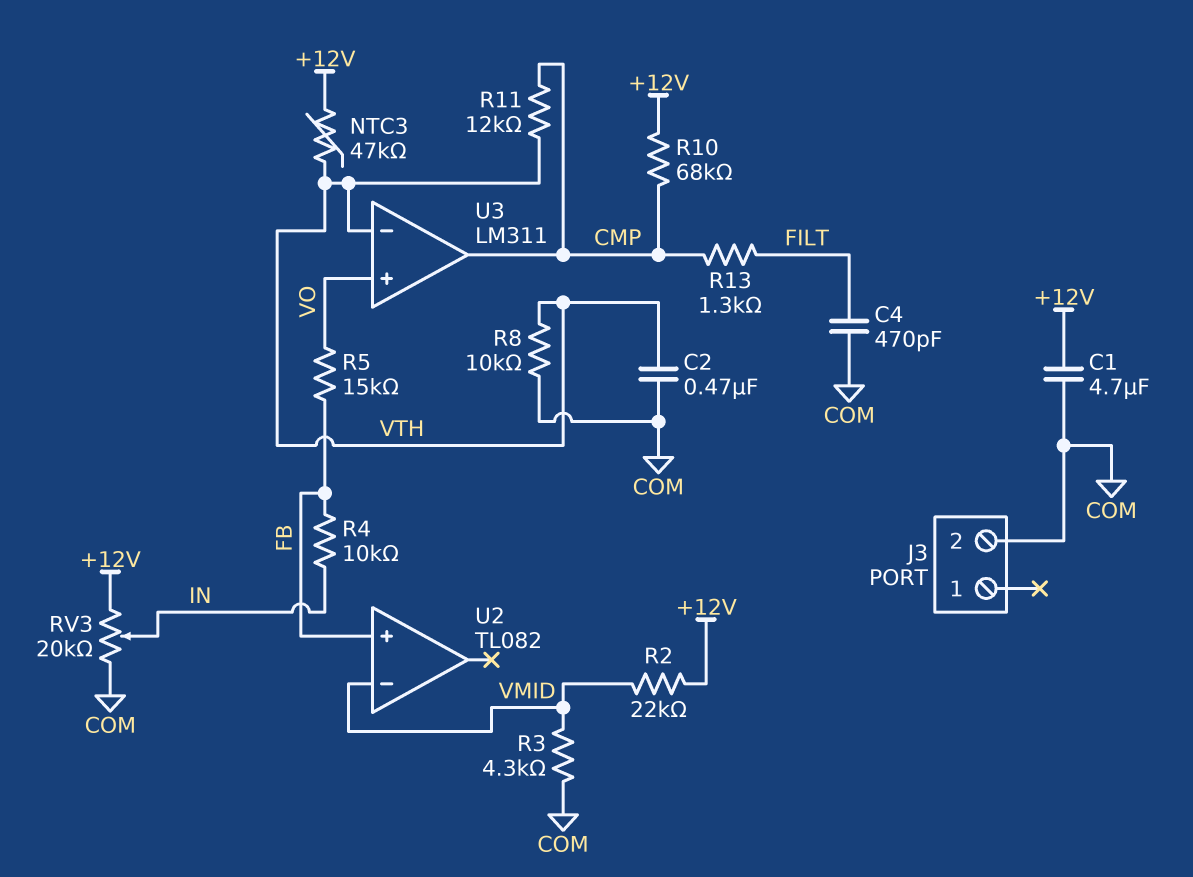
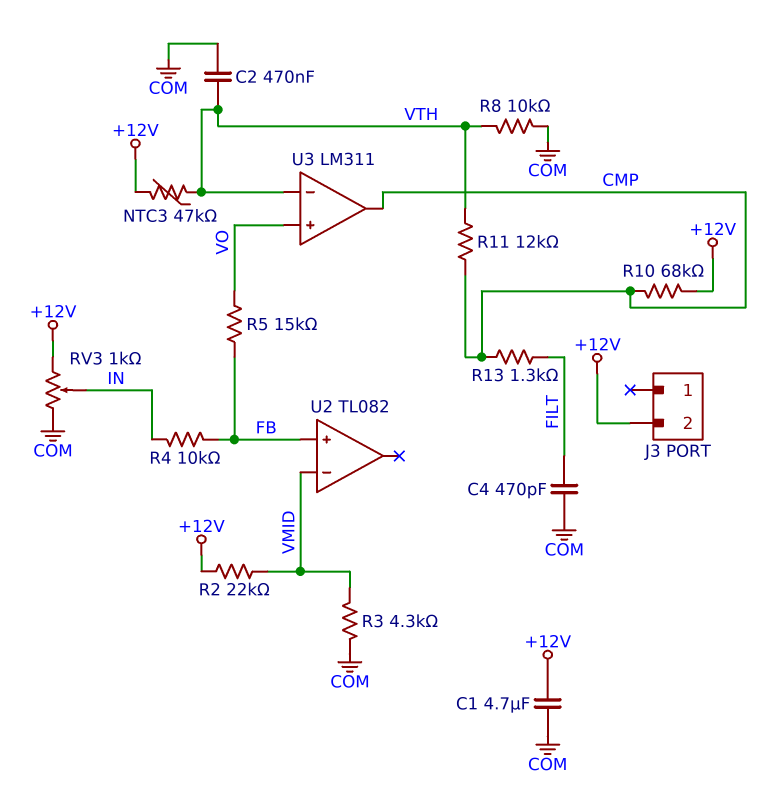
J3 pin 2: COM -> +12V
RV3: 20k (+12V, COM, wiper IN) -> 1k (+12V, COM, wiper IN)

